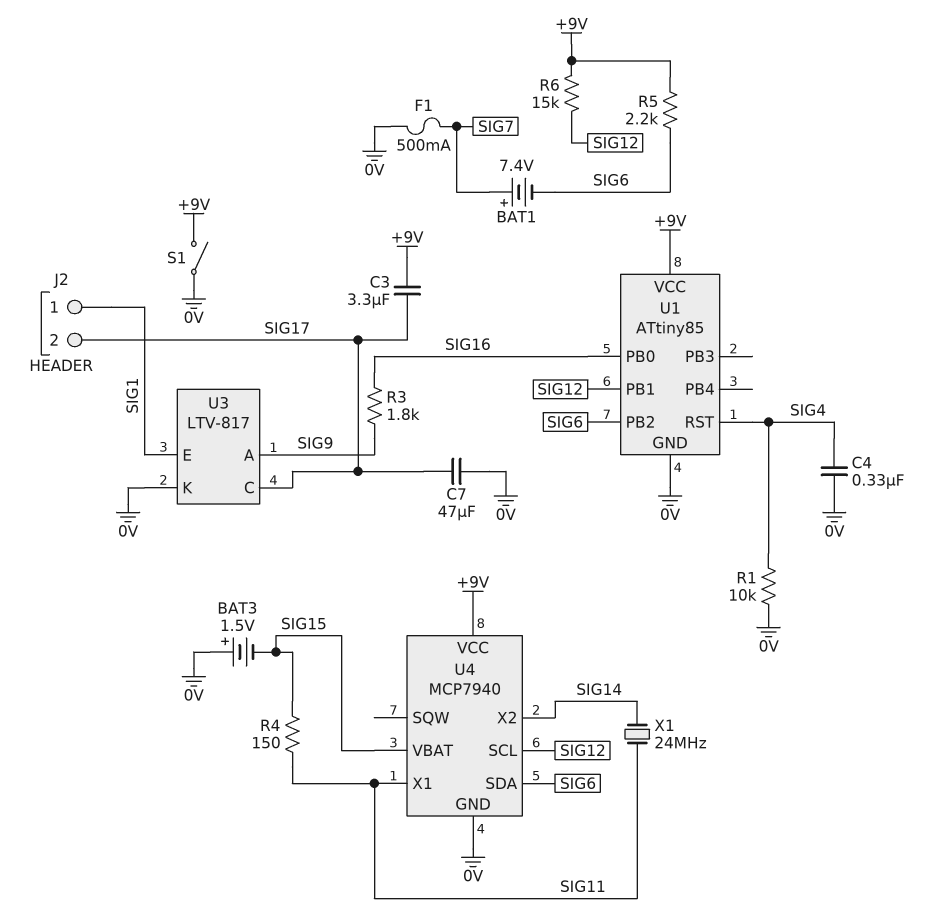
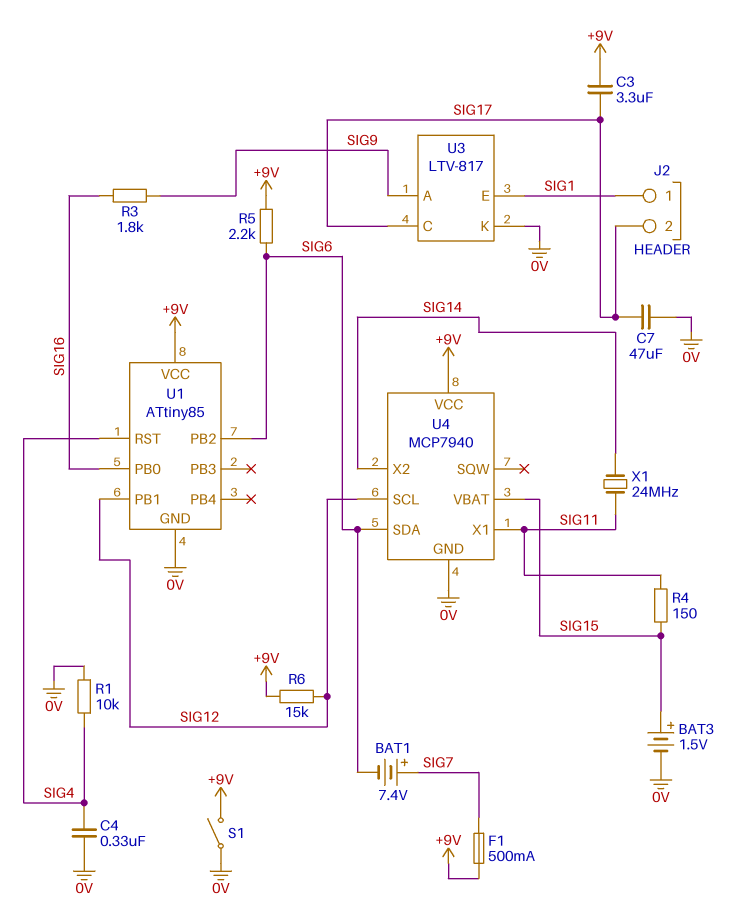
BAT3: 1.5V (plus 0V, minus SIG15) -> 1.5V (plus SIG15, minus 0V)
F1: 500mA (0V, SIG7) -> 500mA (+9V, SIG7)

